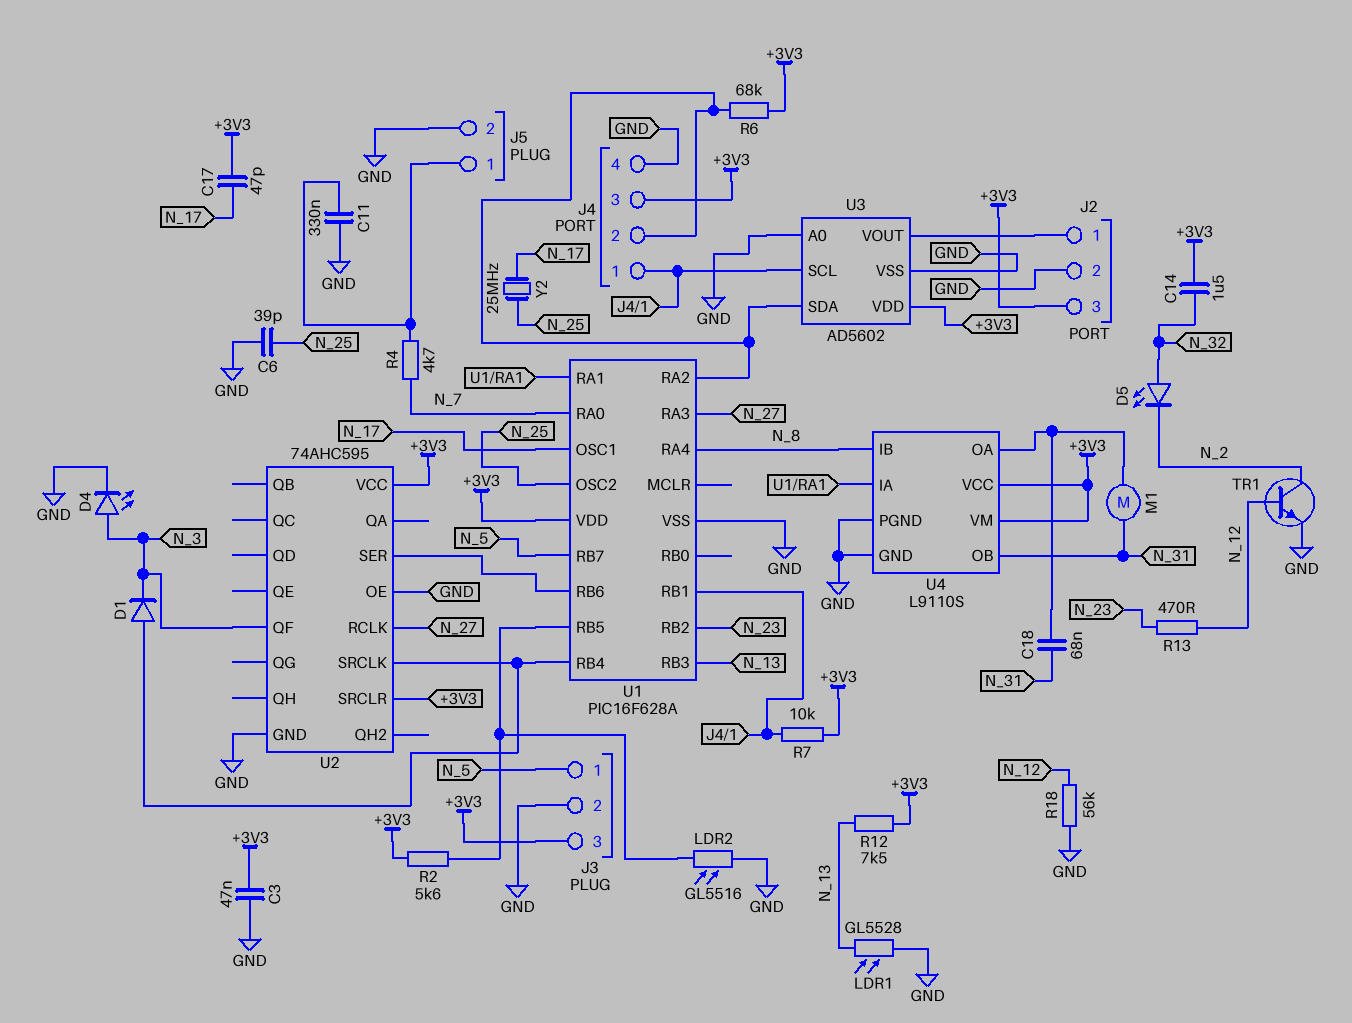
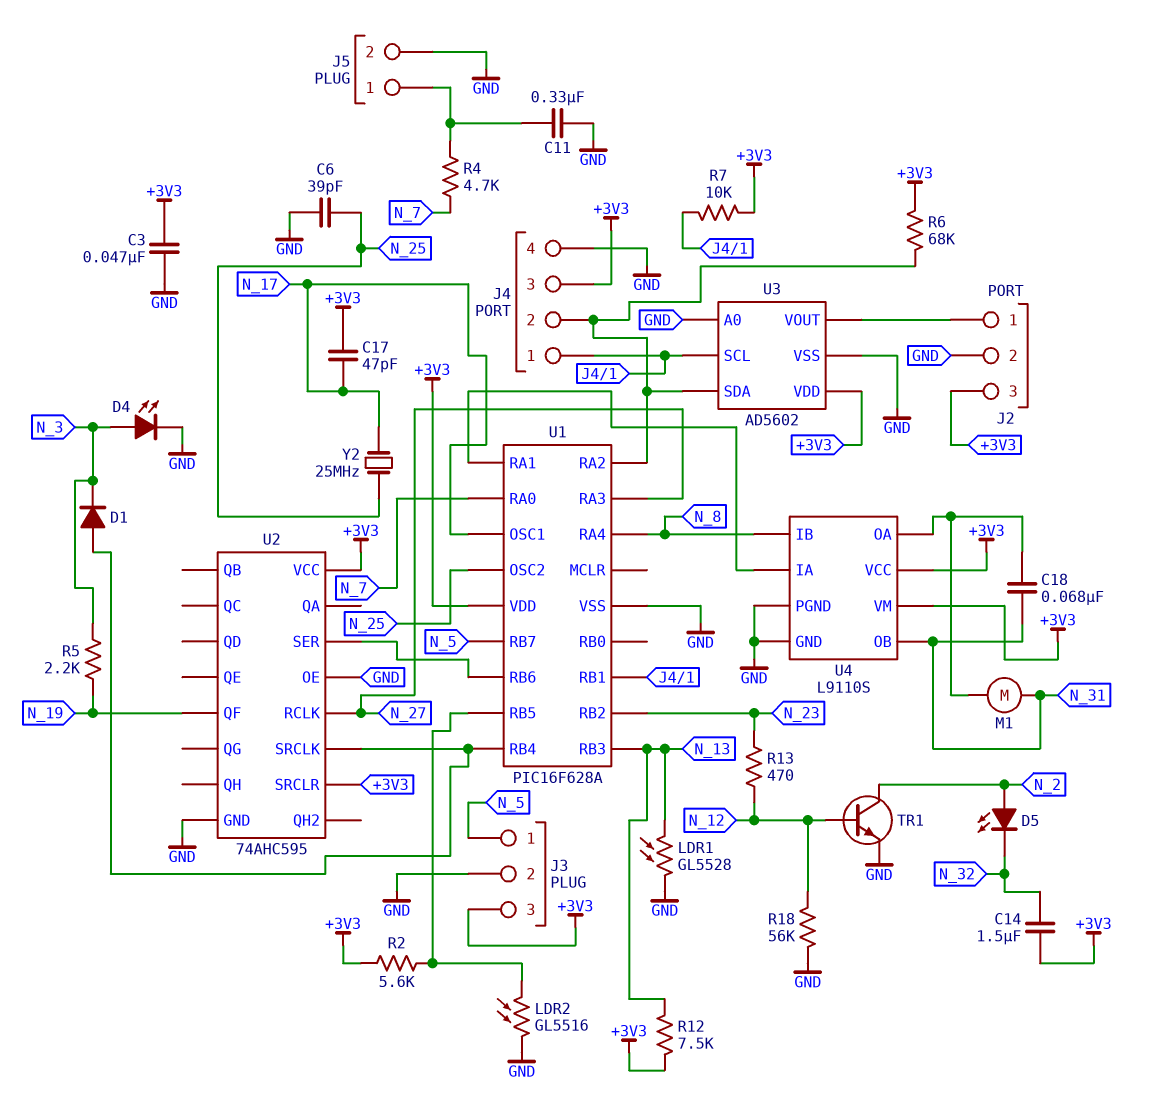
D5: LED (A N_32, K N_2) -> LED (A N_2, K N_32)
R5: none -> 2.2k (N_3, N_19)
U2 pin QF: N_3 -> N_19

